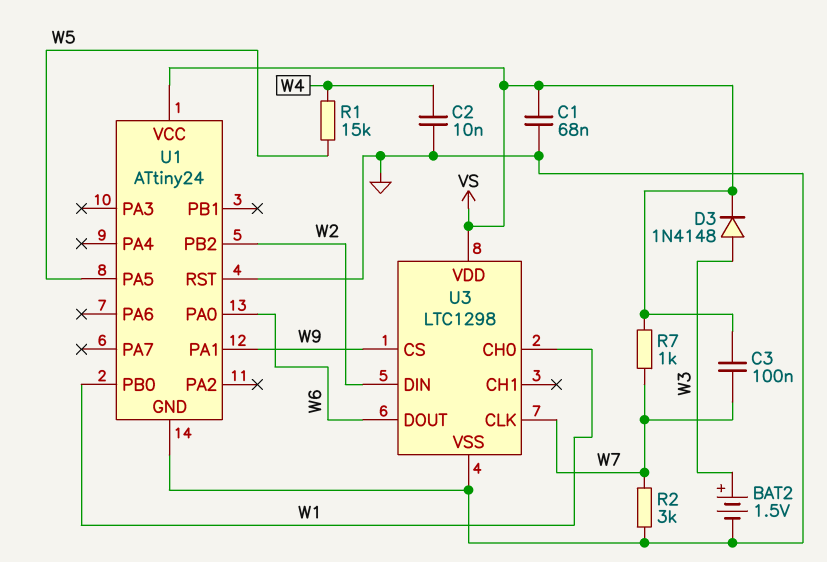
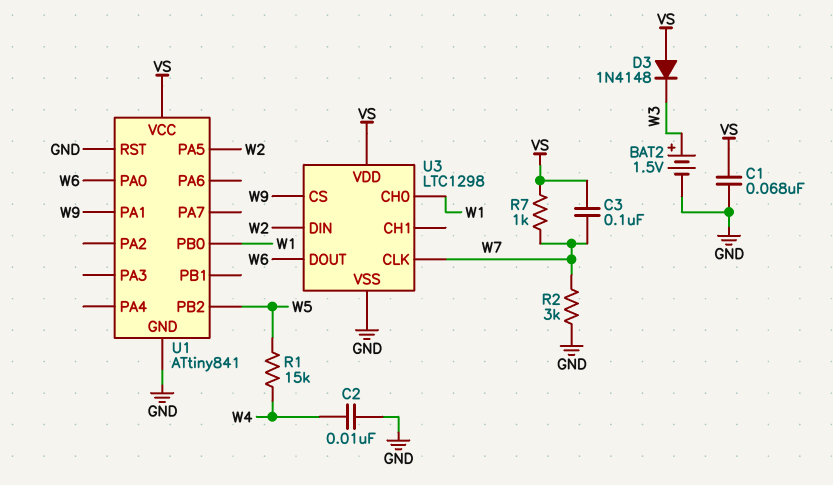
D3: diode 1N4148 (A W3, K VS) -> diode 1N4148 (A VS, K W3)
U1: ATtiny24 -> ATtiny841
U1 pin PA5: W5 -> W2
U1 pin PB2: W2 -> W5

